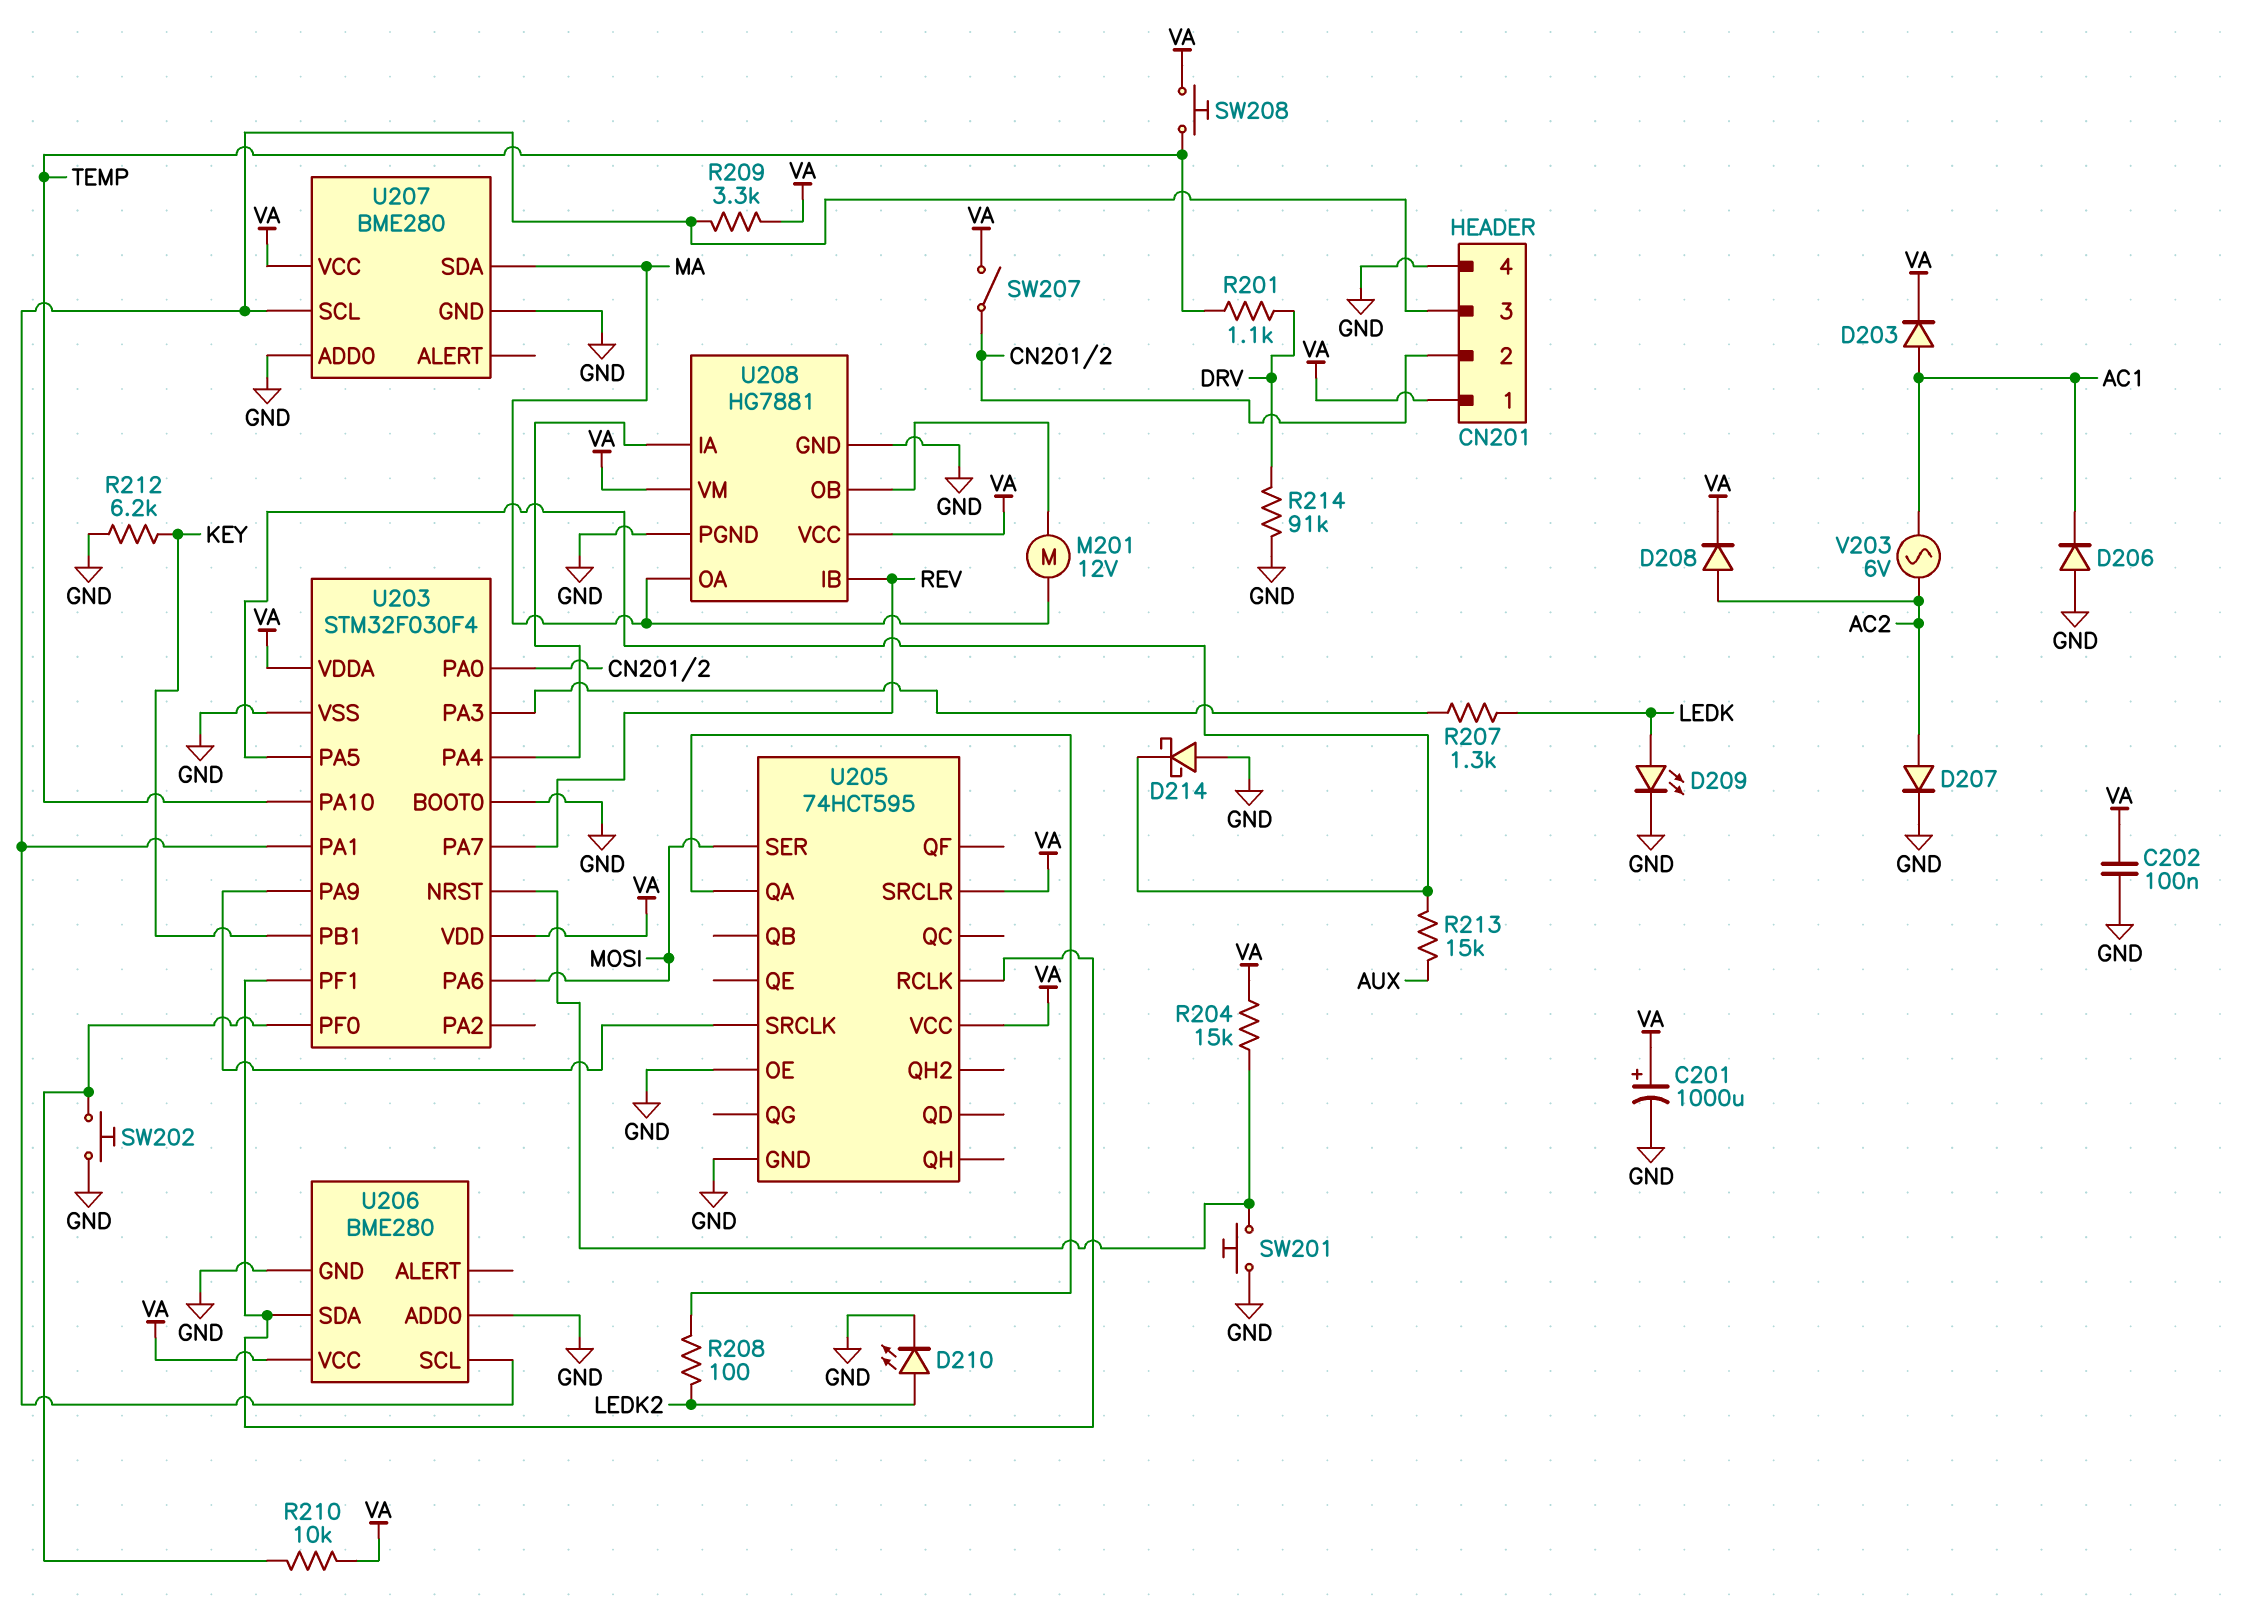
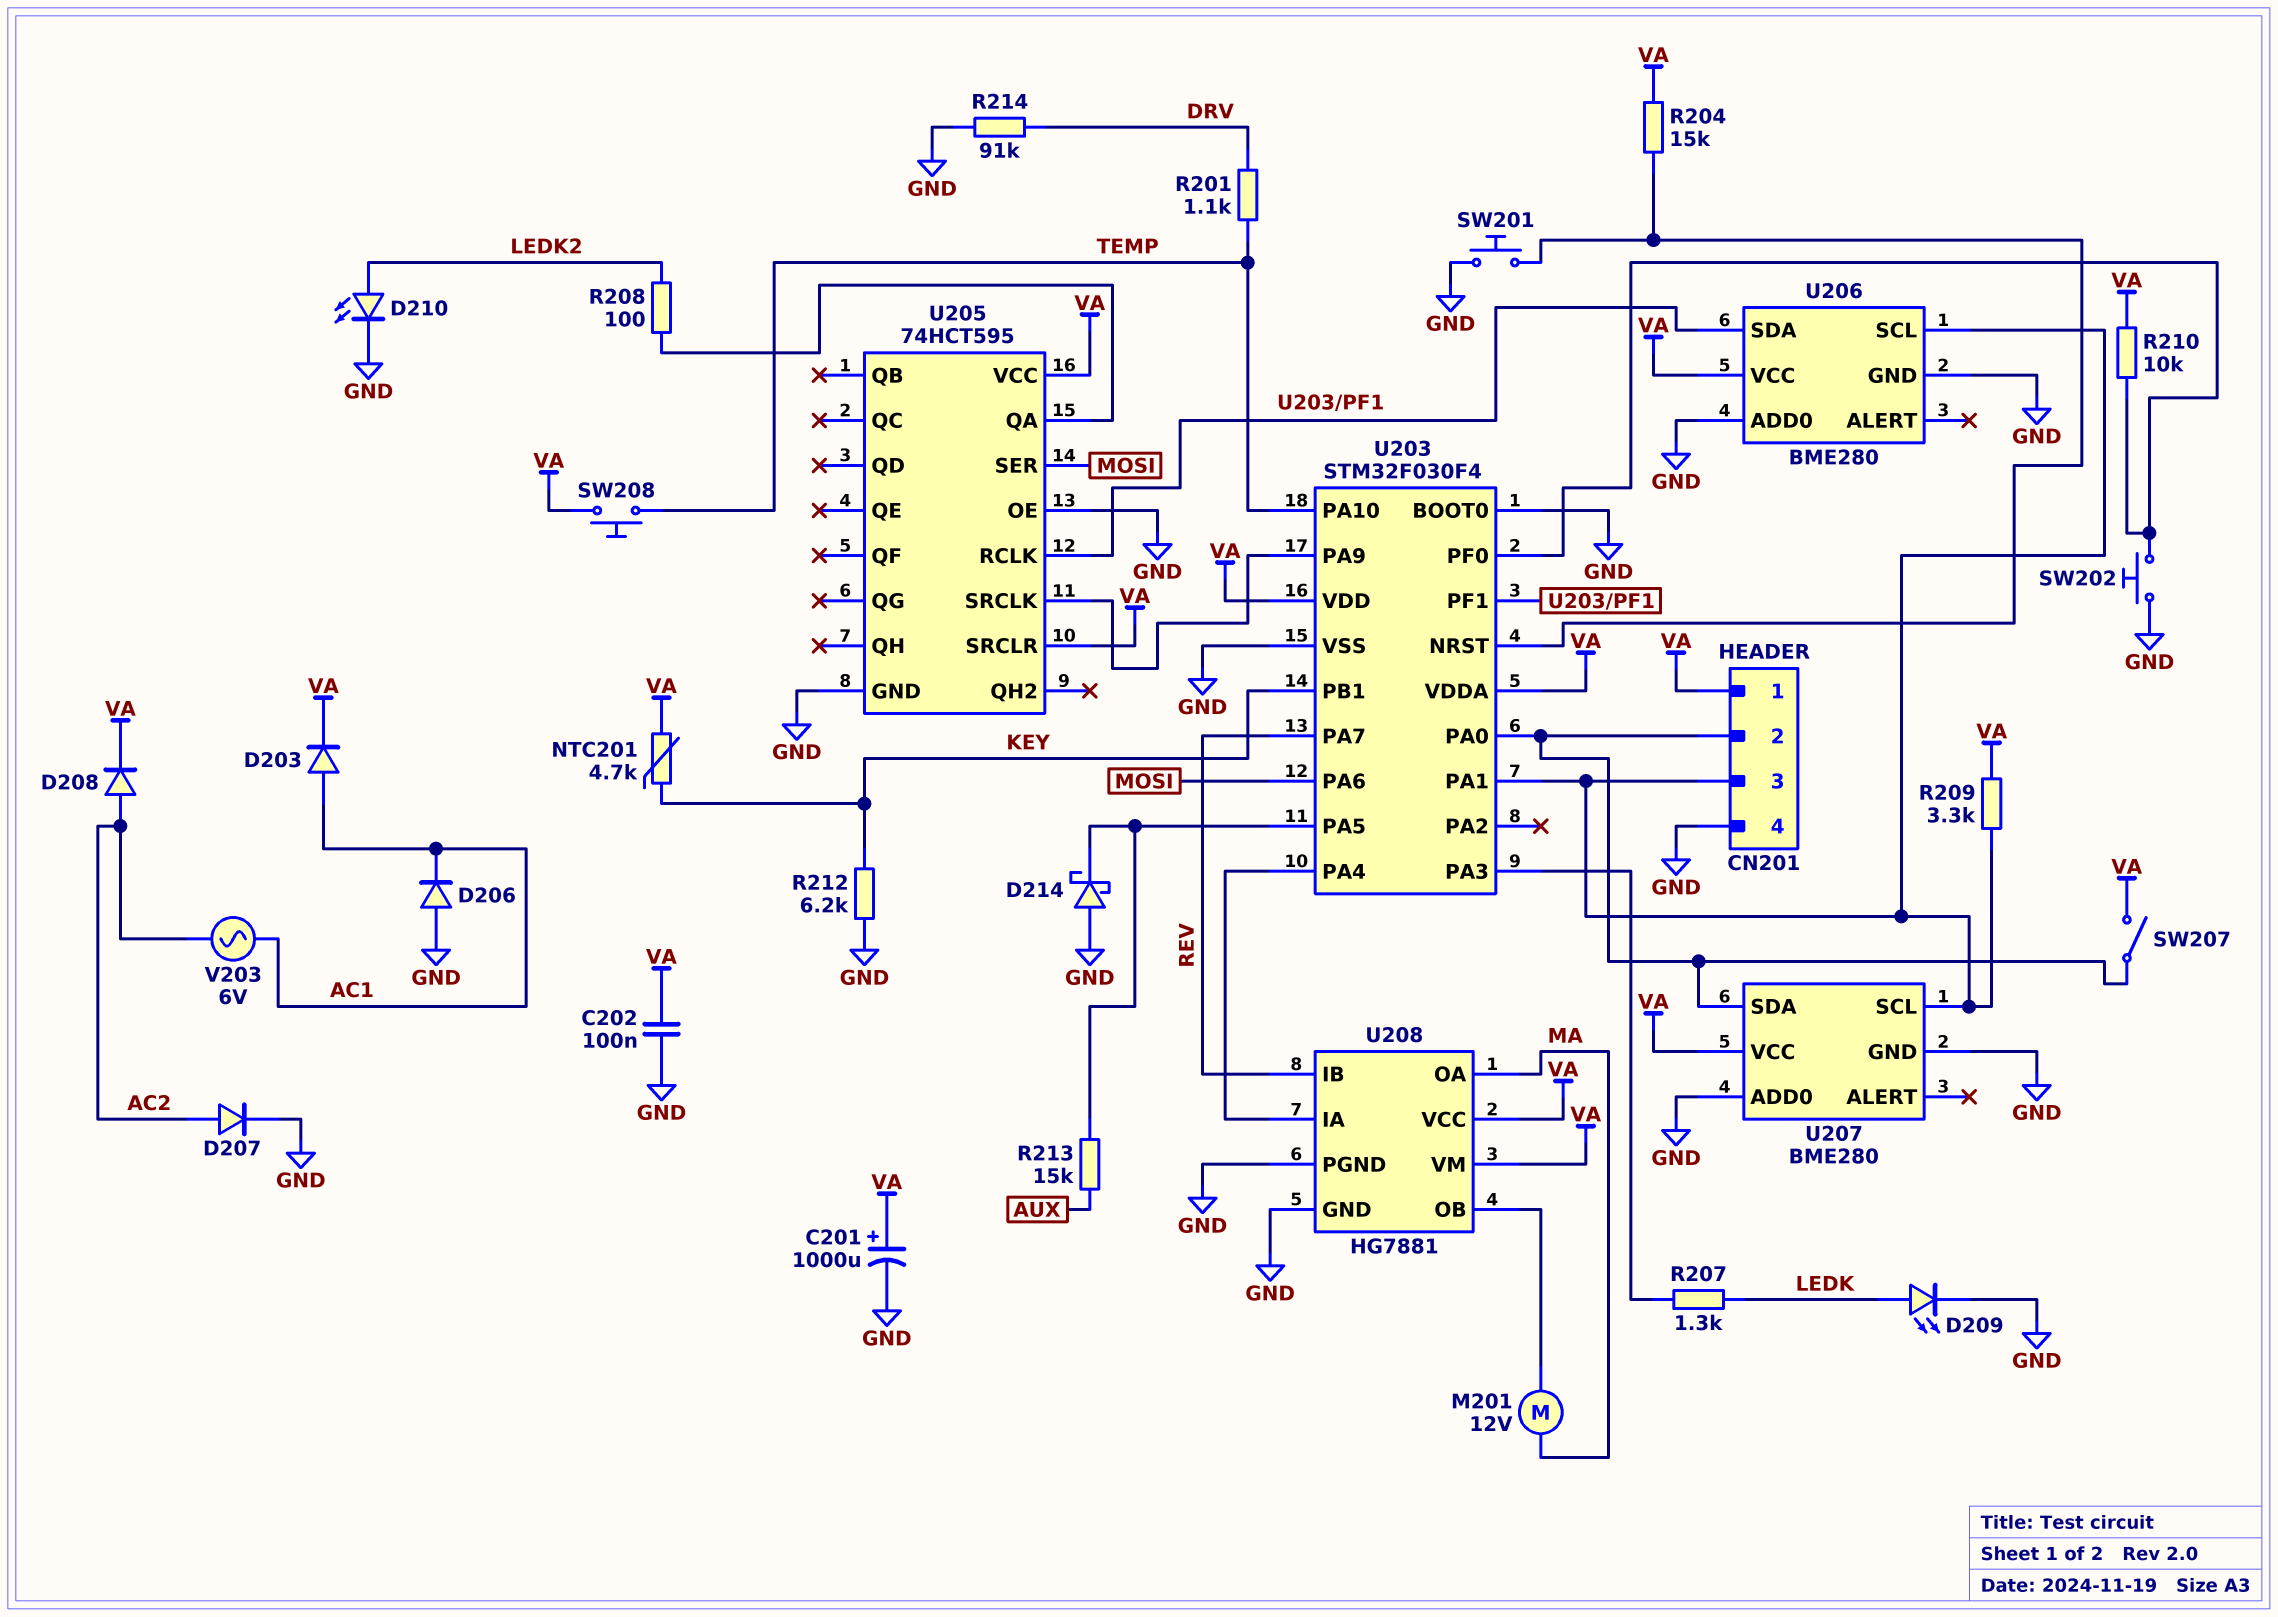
NTC201: none -> 4.7k (KEY, VA)
U207 pin SDA: MA -> CN201/2

